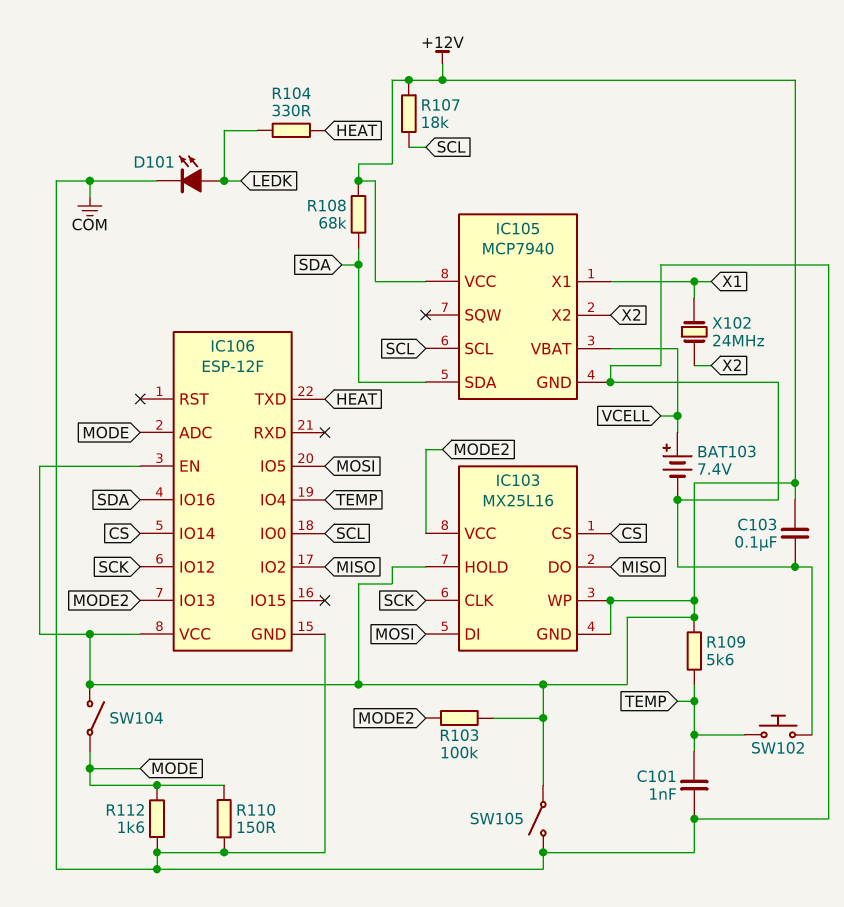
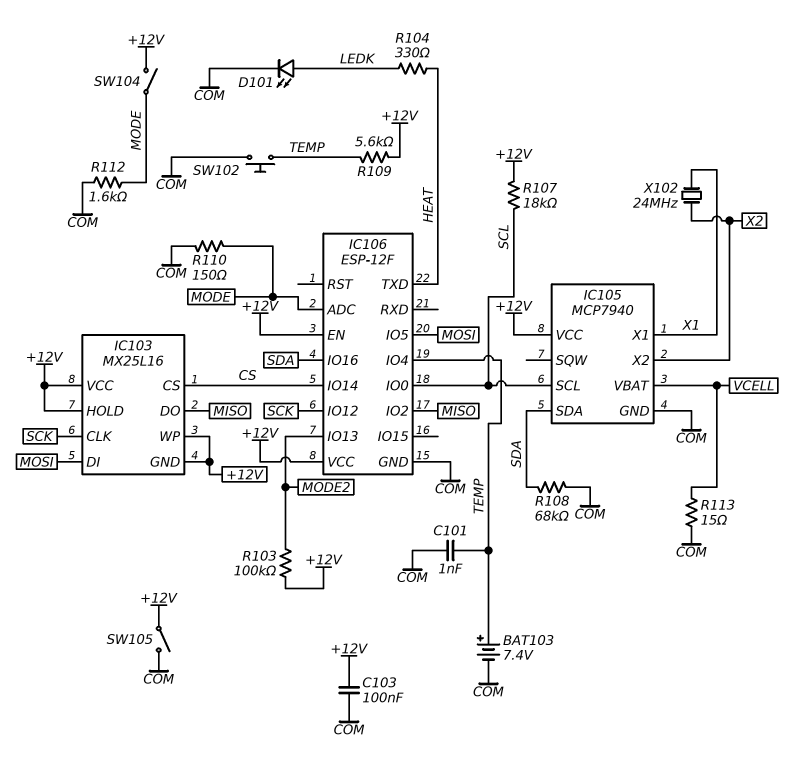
BAT103: 7.4V (plus VCELL, minus COM) -> 7.4V (plus TEMP, minus COM)
IC103 pin VCC: MODE2 -> +12V
R108: 68k (+12V, SDA) -> 68k (COM, SDA)
R113: none -> 15 (COM, VCELL)

